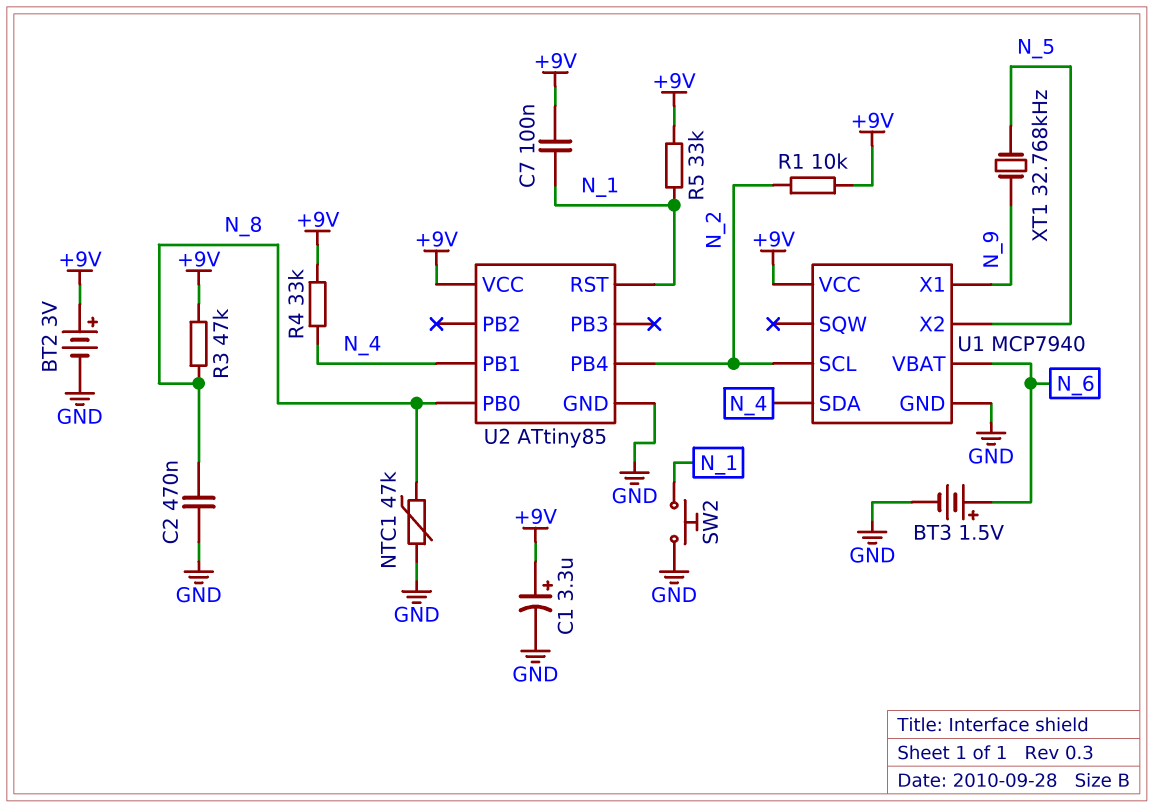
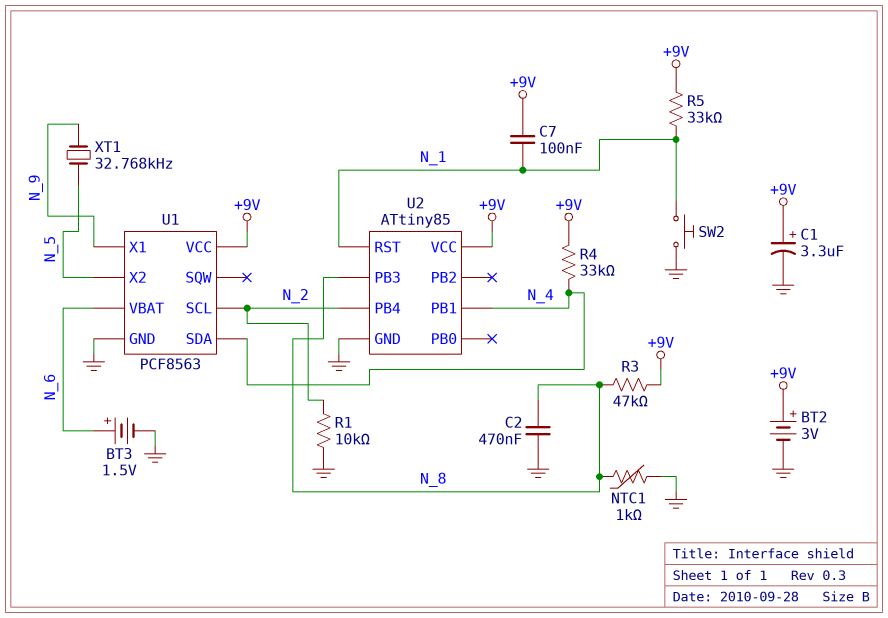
NTC1: 47k (GND, N_8) -> 1k (GND, N_8)
R1: 10k (+9V, N_2) -> 10k (GND, N_2)
U1: MCP7940 -> PCF8563
U2 pin PB0: N_8 -> none
U2 pin PB3: none -> N_8

